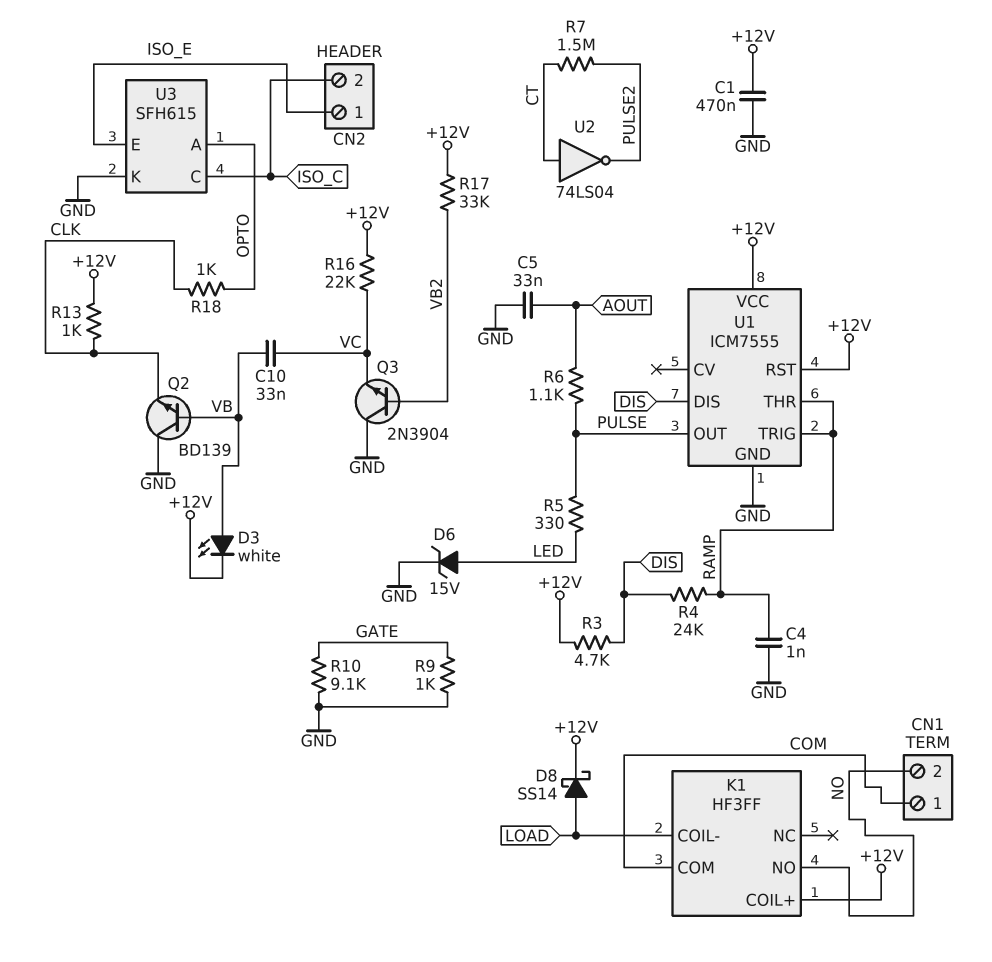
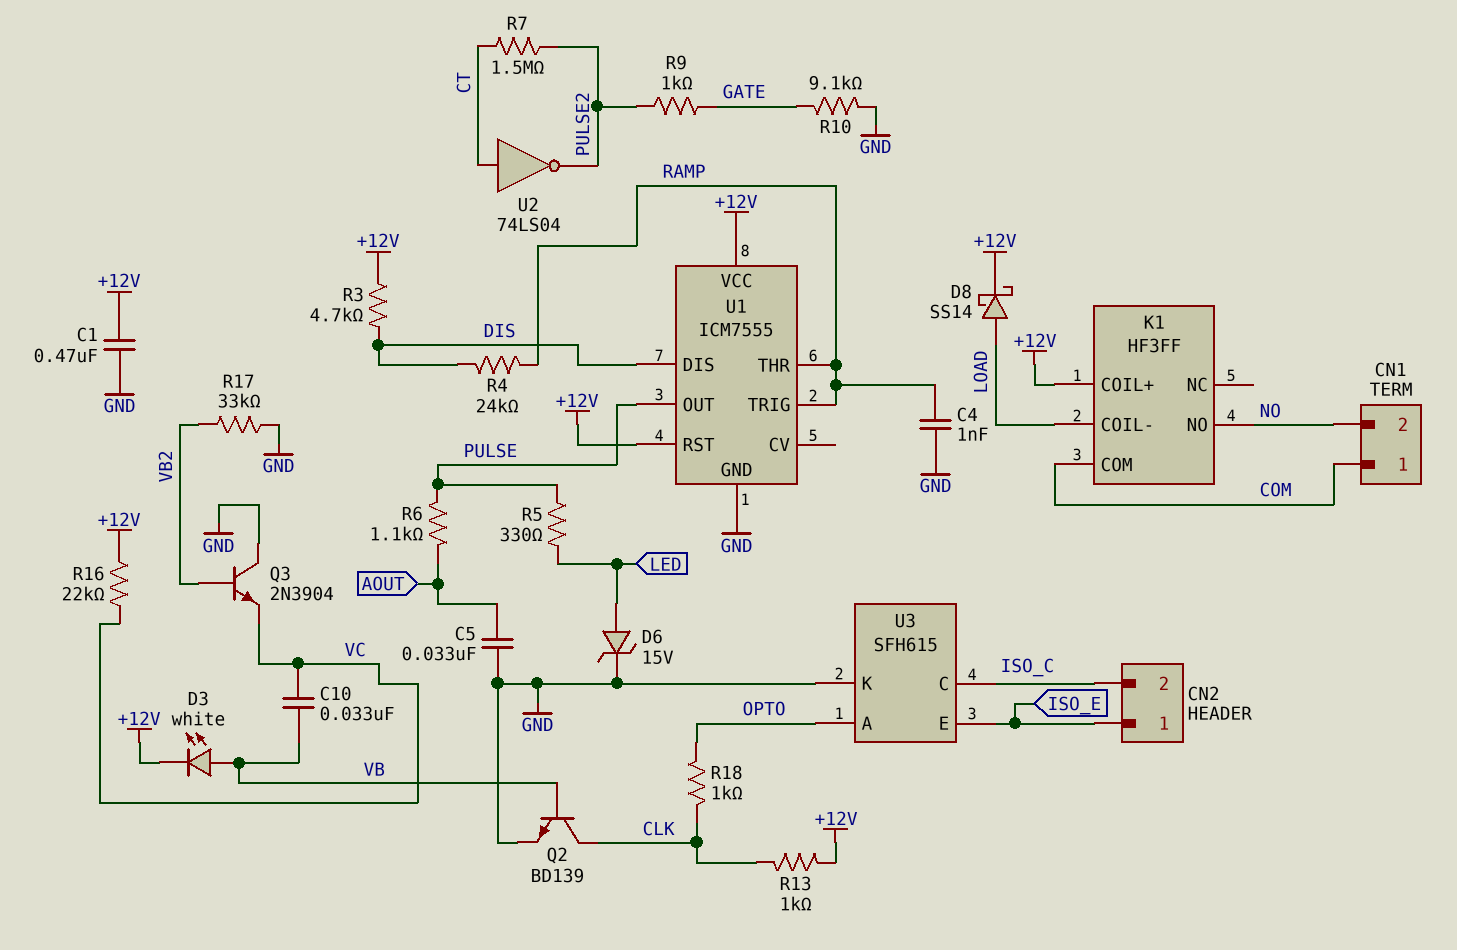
Q2: NPN BD139 (B VB, C GND, E CLK) -> NPN BD139 (B VB, C CLK, E GND)
R9: 1k (GATE, GND) -> 1k (GATE, PULSE2)
R17: 33k (+12V, VB2) -> 33k (GND, VB2)

